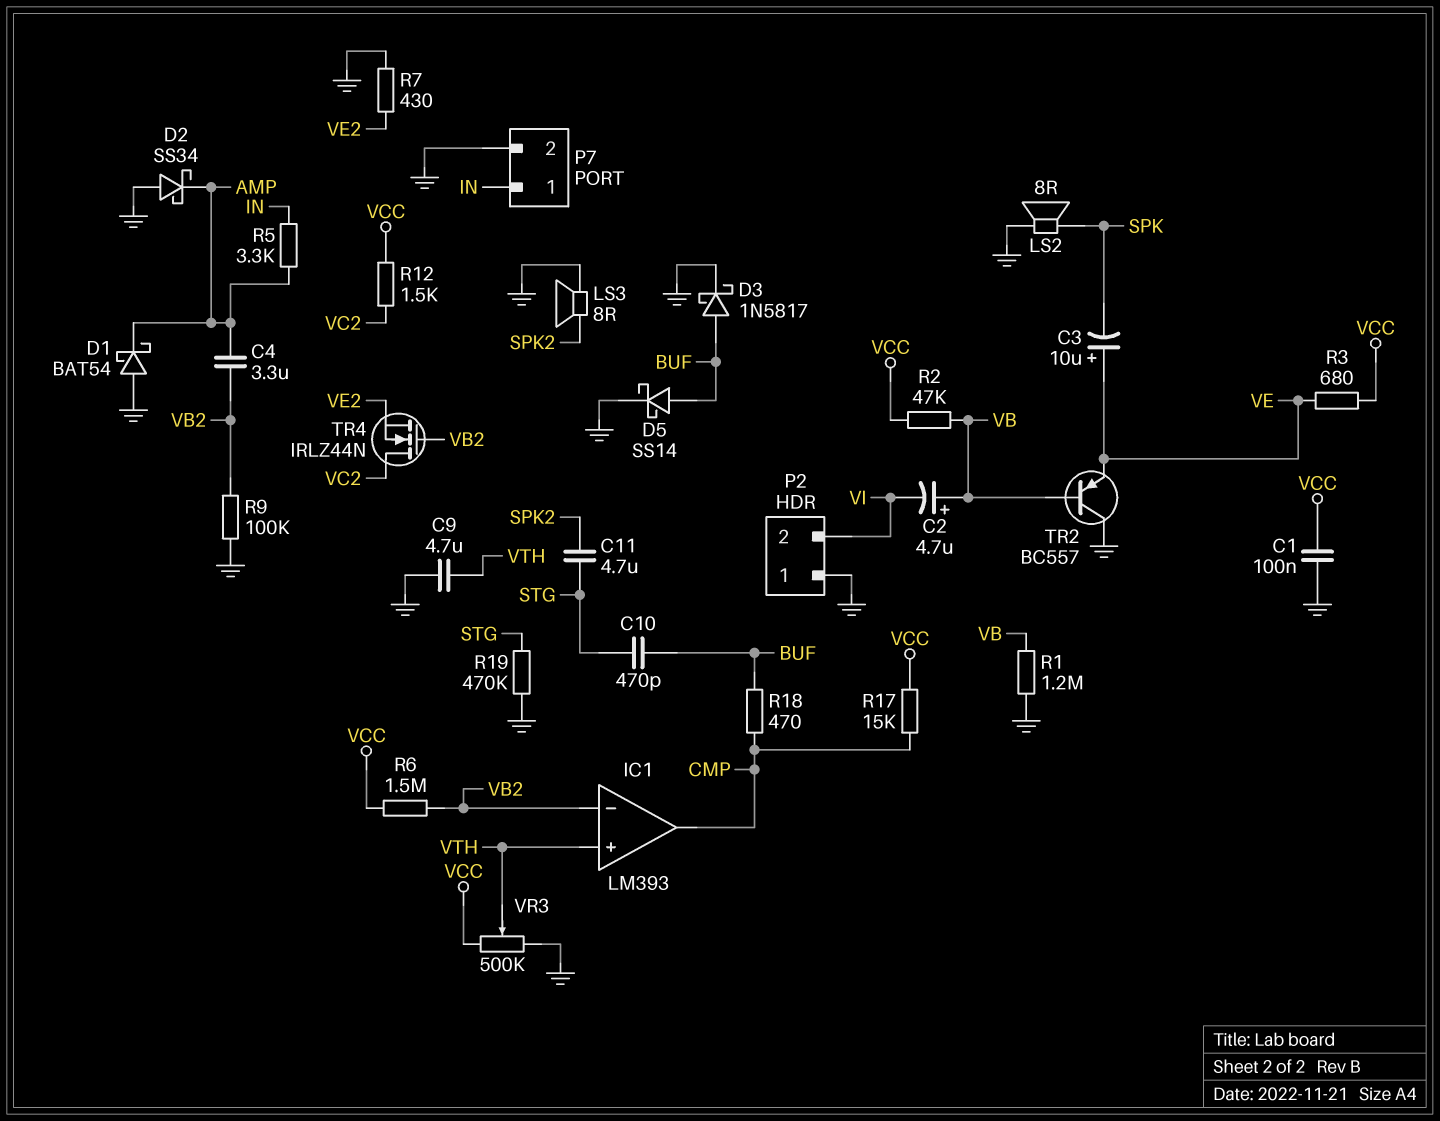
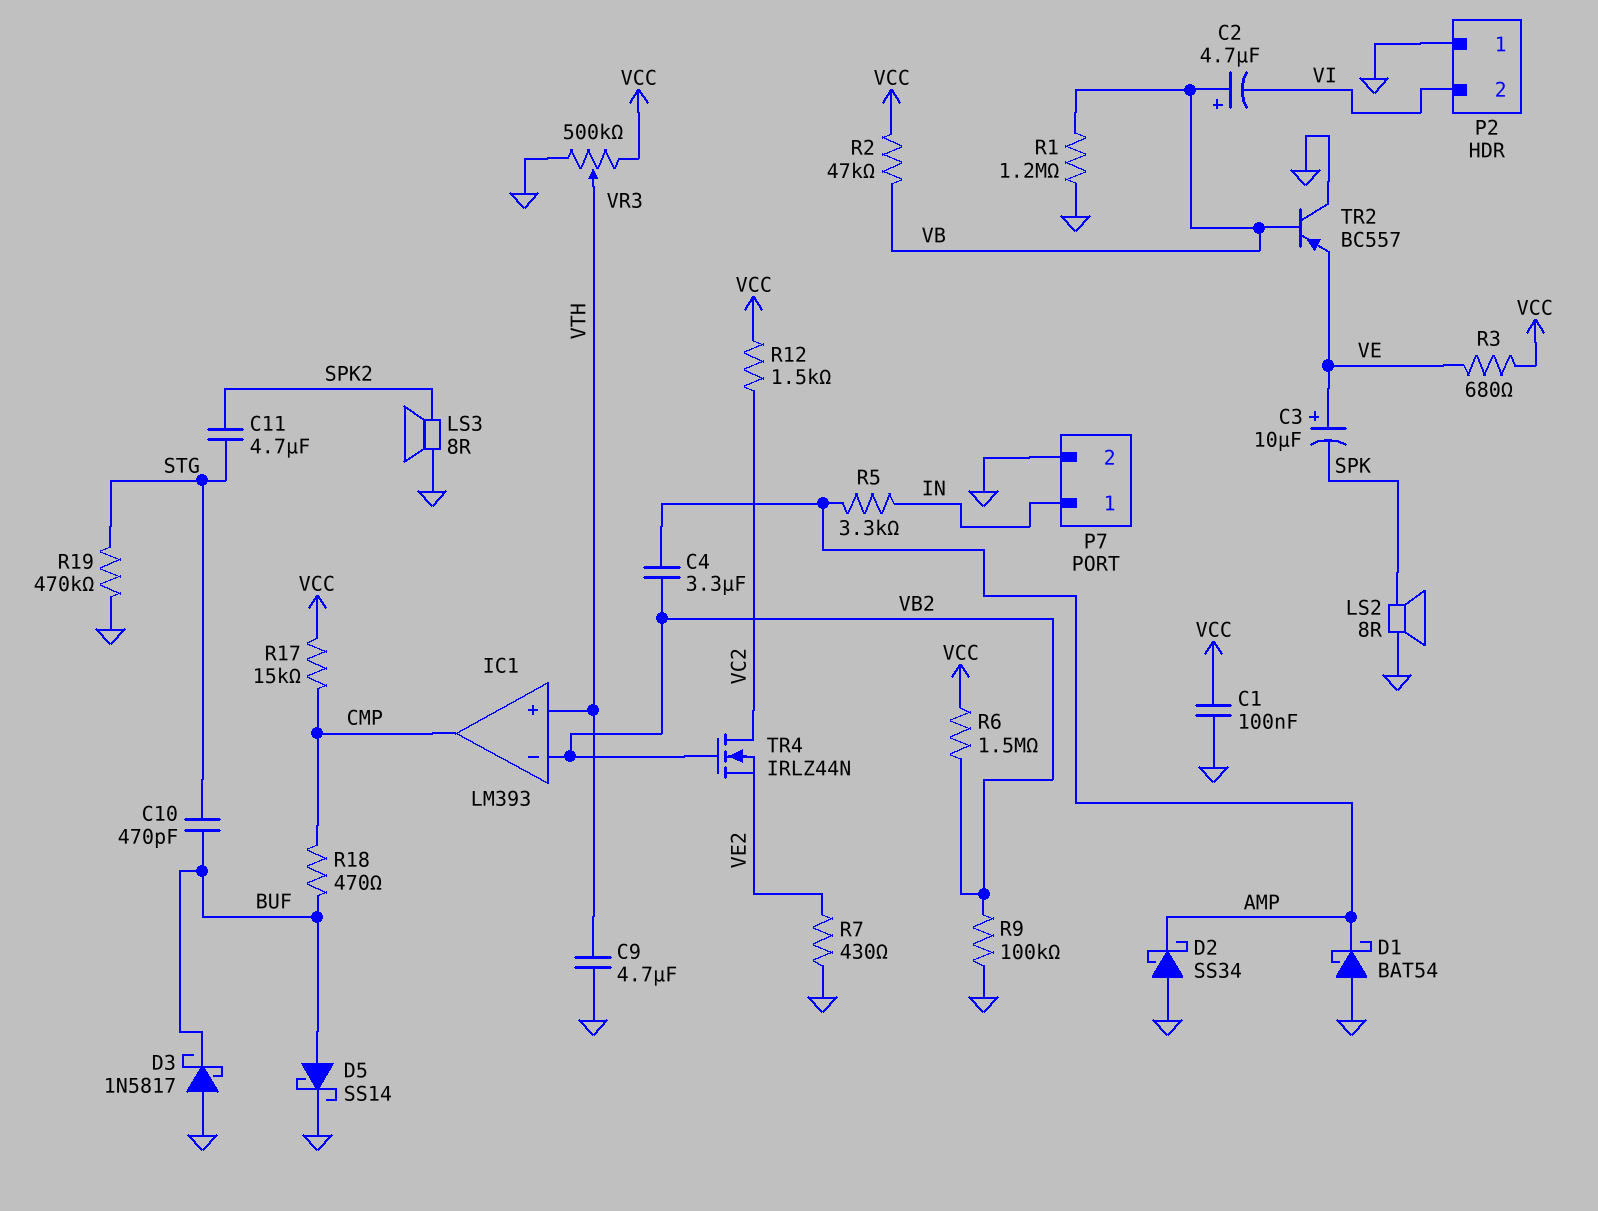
D3: schottky 1N5817 (A BUF, K GND) -> schottky 1N5817 (A GND, K BUF)

